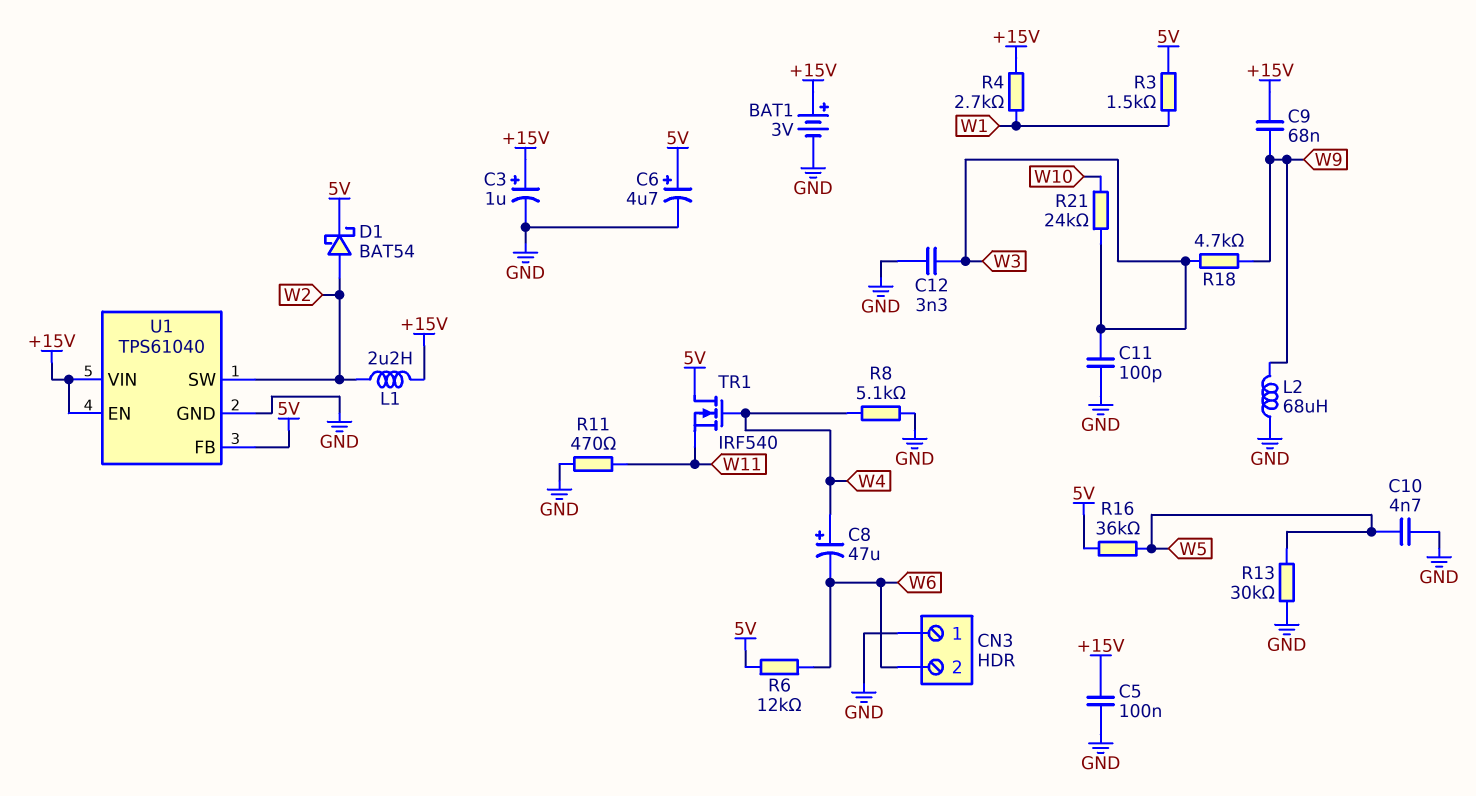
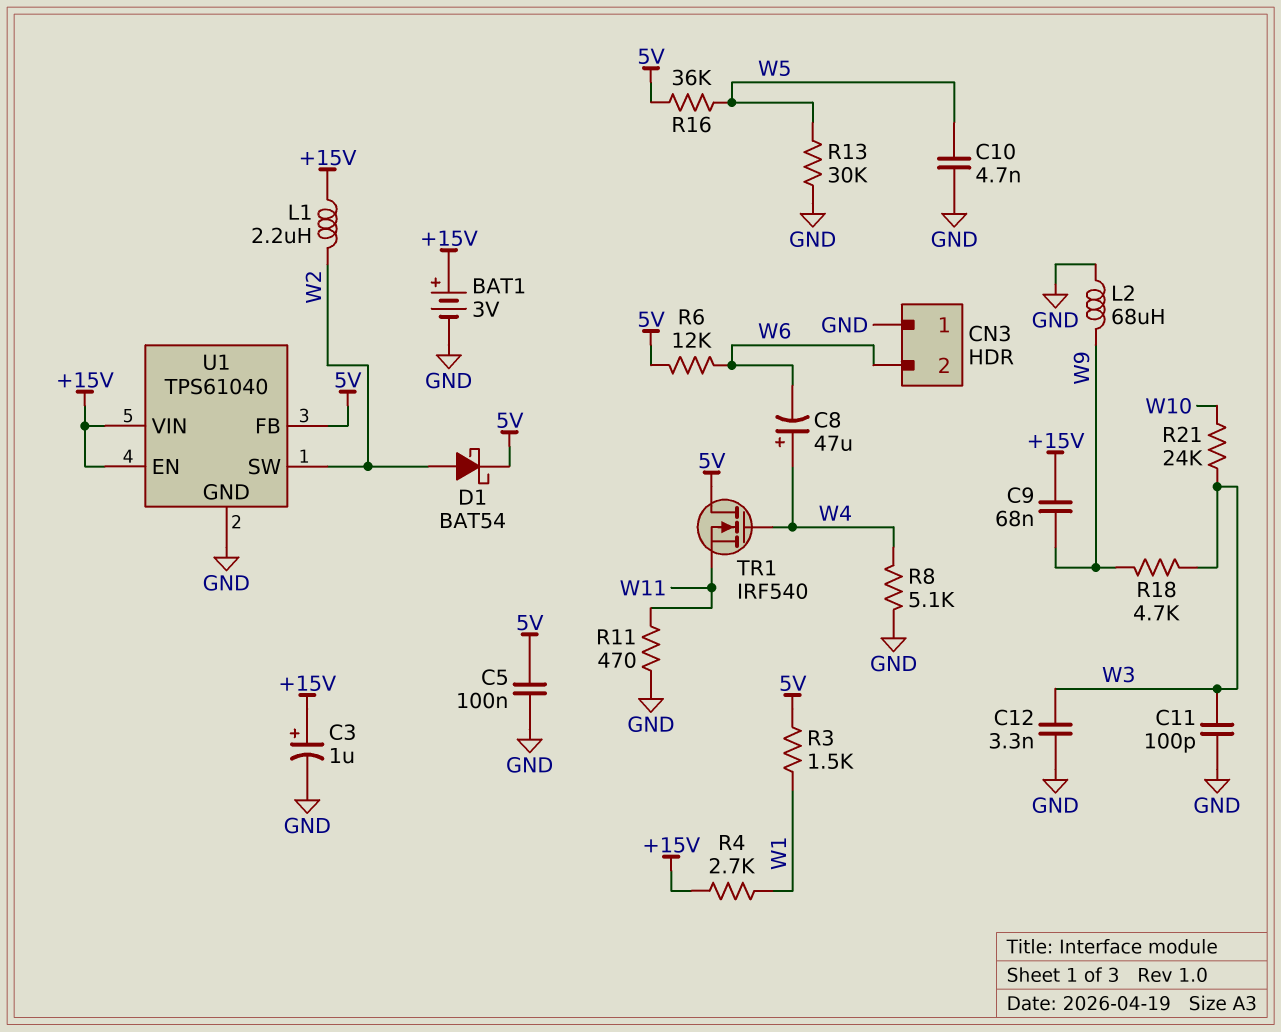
C5: 100nF (+15V, GND) -> 100nF (5V, GND)
C6: 4.7uF (plus 5V, minus GND) -> none

